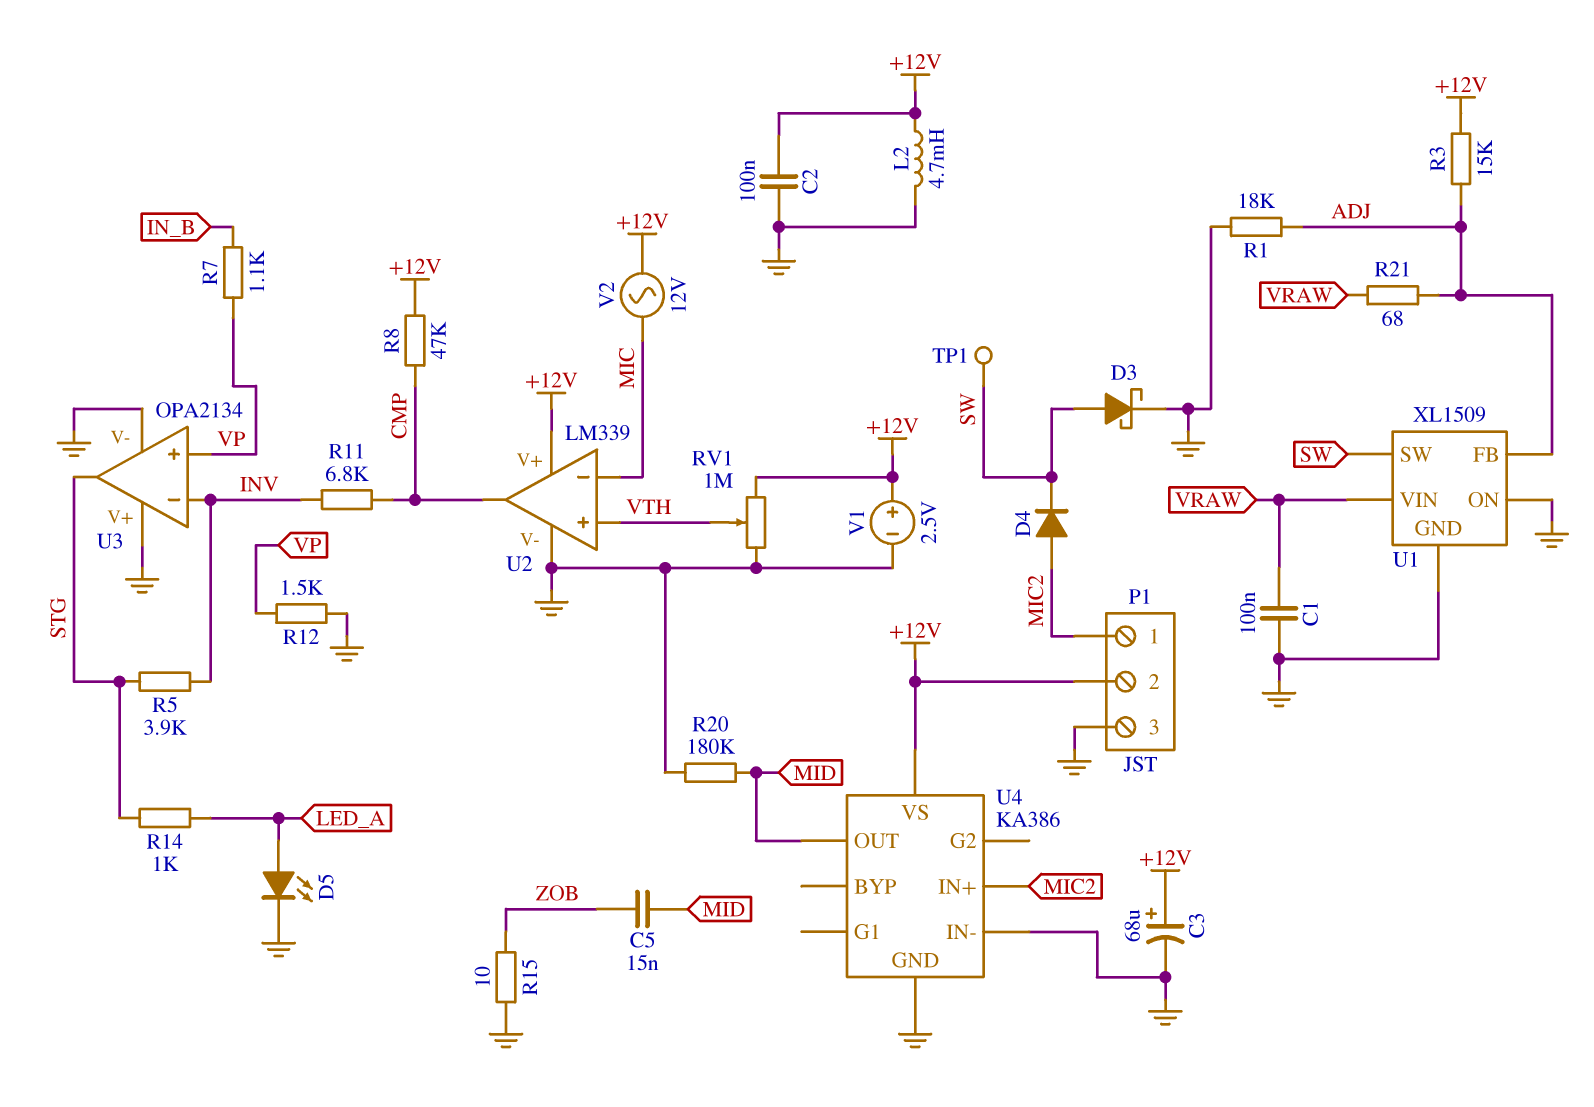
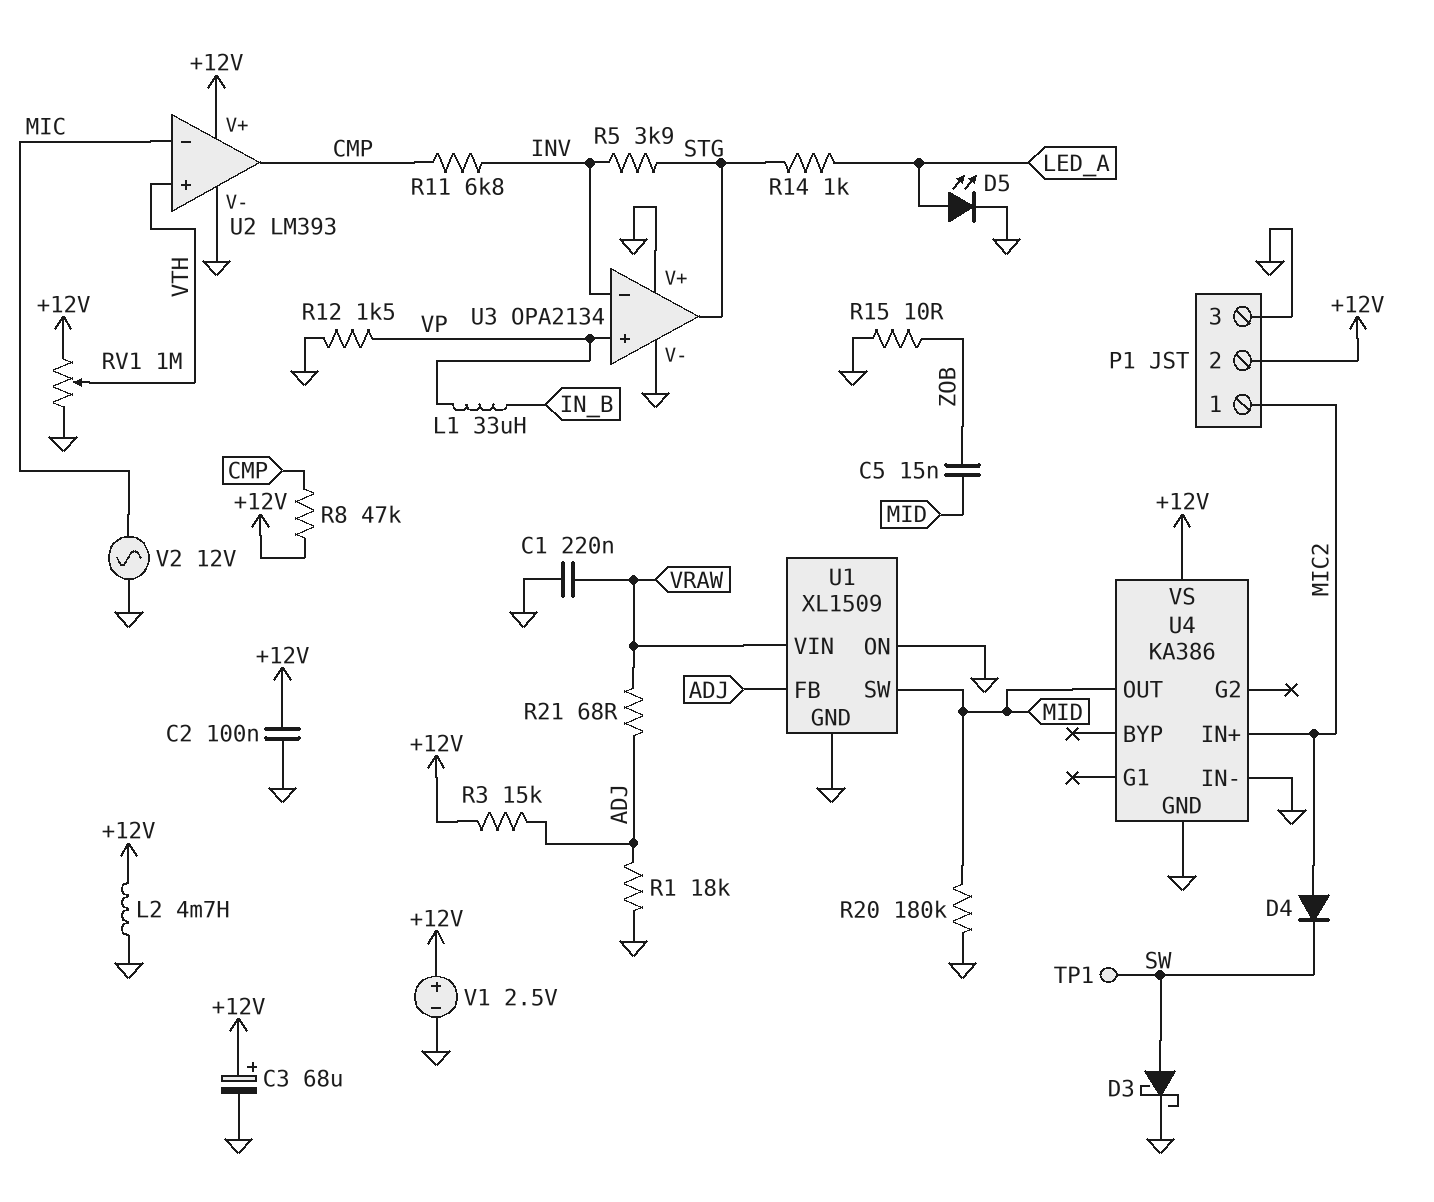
C1: 100nF (GND, VRAW) -> 220nF (GND, VRAW)
L1: none -> 33uH (IN_B, VP)
R7: 1.1k (IN_B, VP) -> none
U1 pin SW: SW -> MID
U2: LM339 -> LM393
V2: AC 12V (+12V, MIC) -> AC 12V (GND, MIC)

